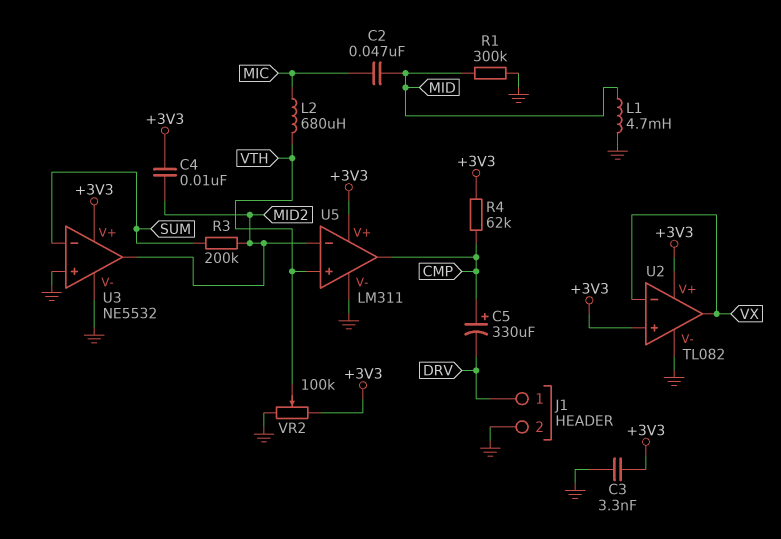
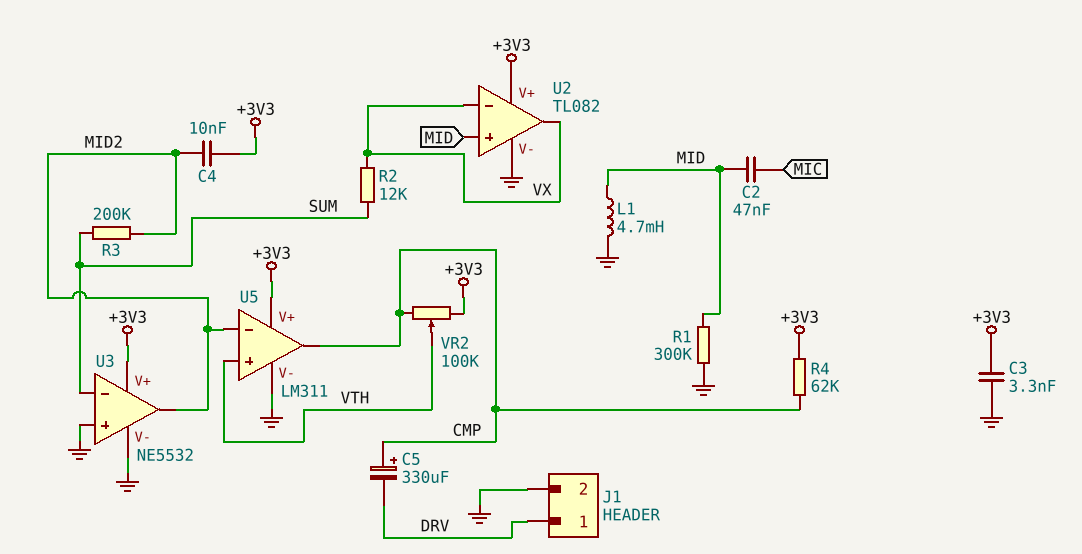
L2: 680uH (MIC, VTH) -> none
R2: none -> 12k (SUM, VX)
U2 pin in+: +3V3 -> MID
VR2: 100k (+3V3, GND, wiper VTH) -> 100k (+3V3, CMP, wiper VTH)

